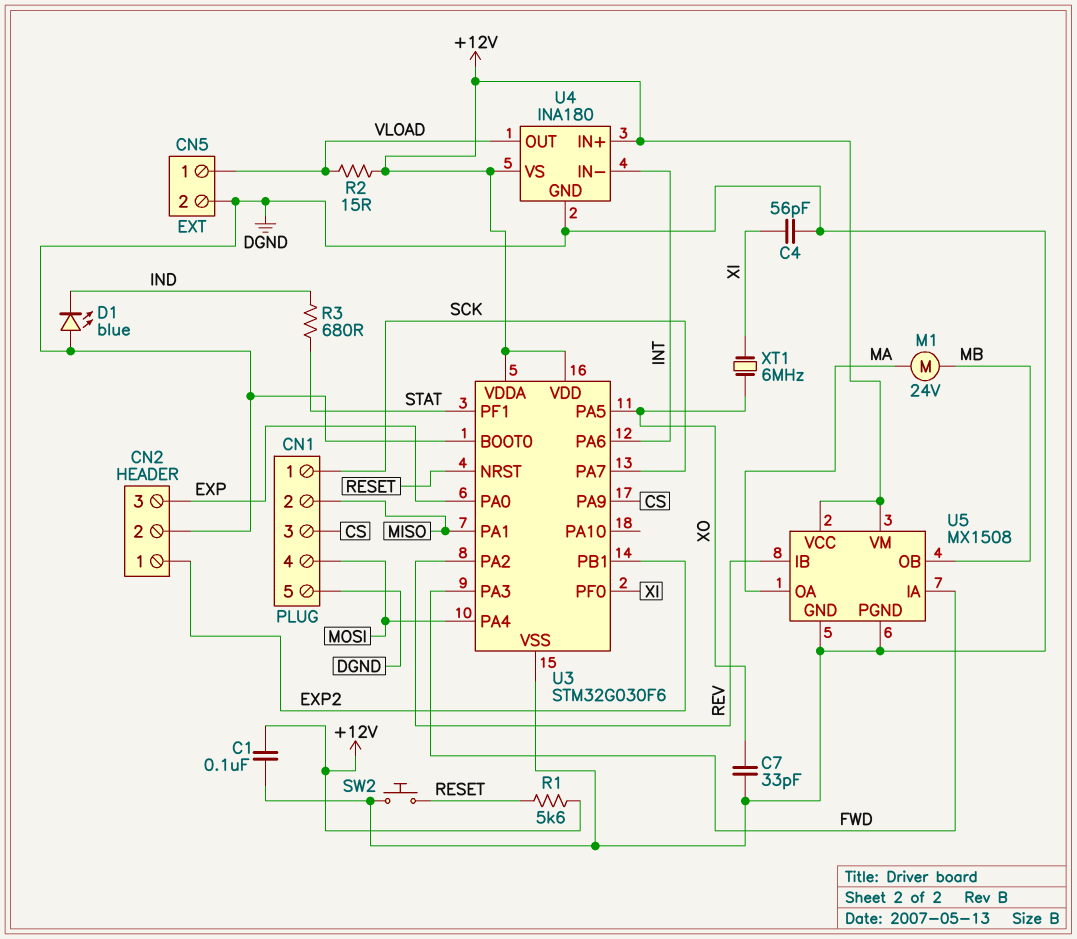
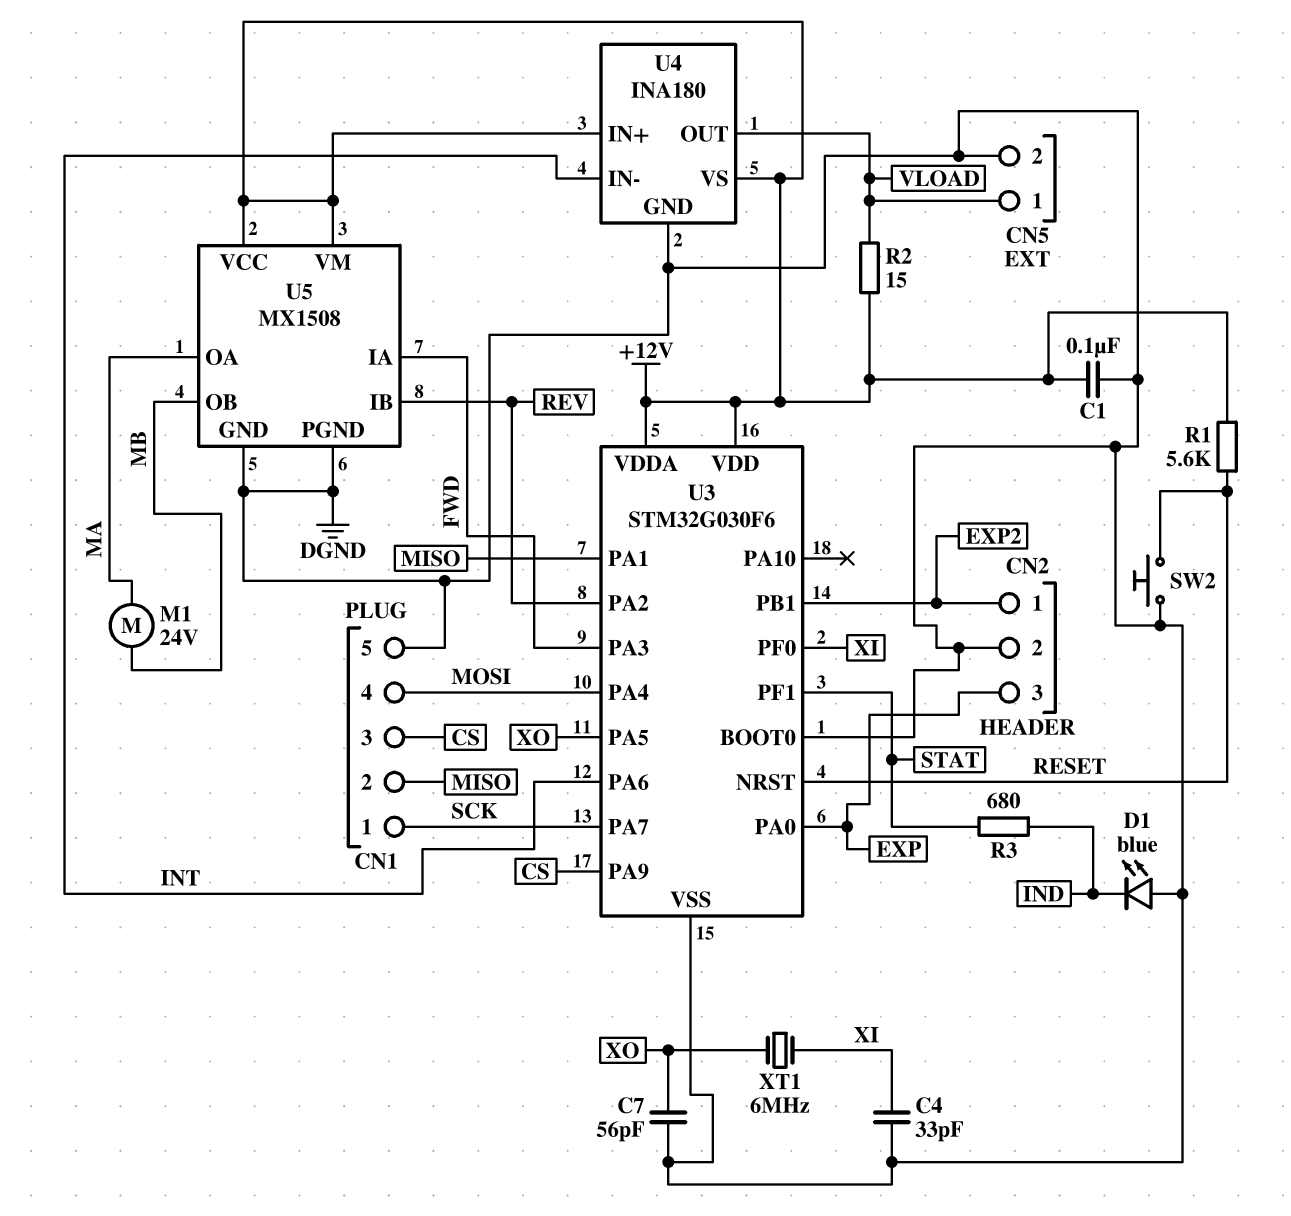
C4: 56pF (DGND, XI) -> 33pF (DGND, XI)
C7: 33pF (DGND, XO) -> 56pF (DGND, XO)

